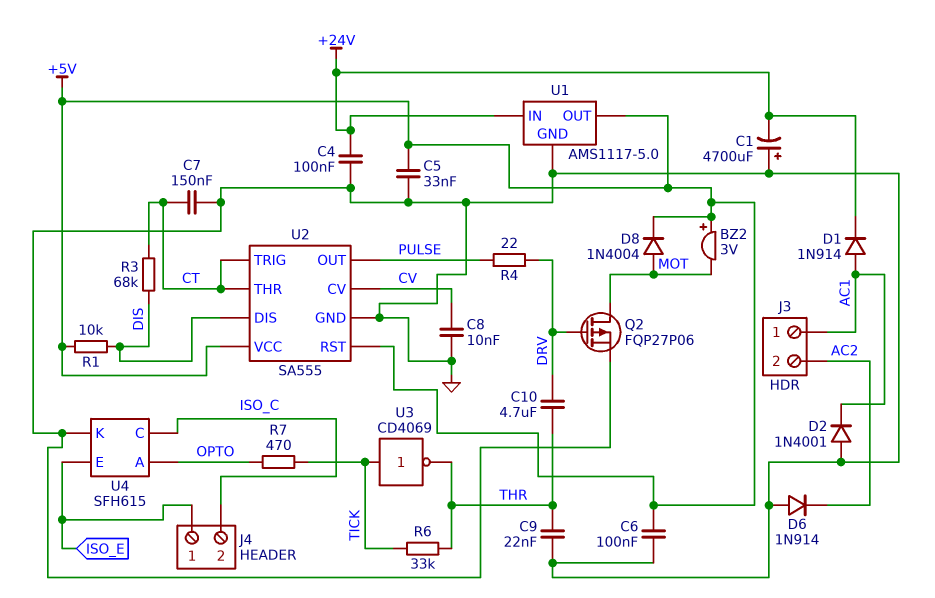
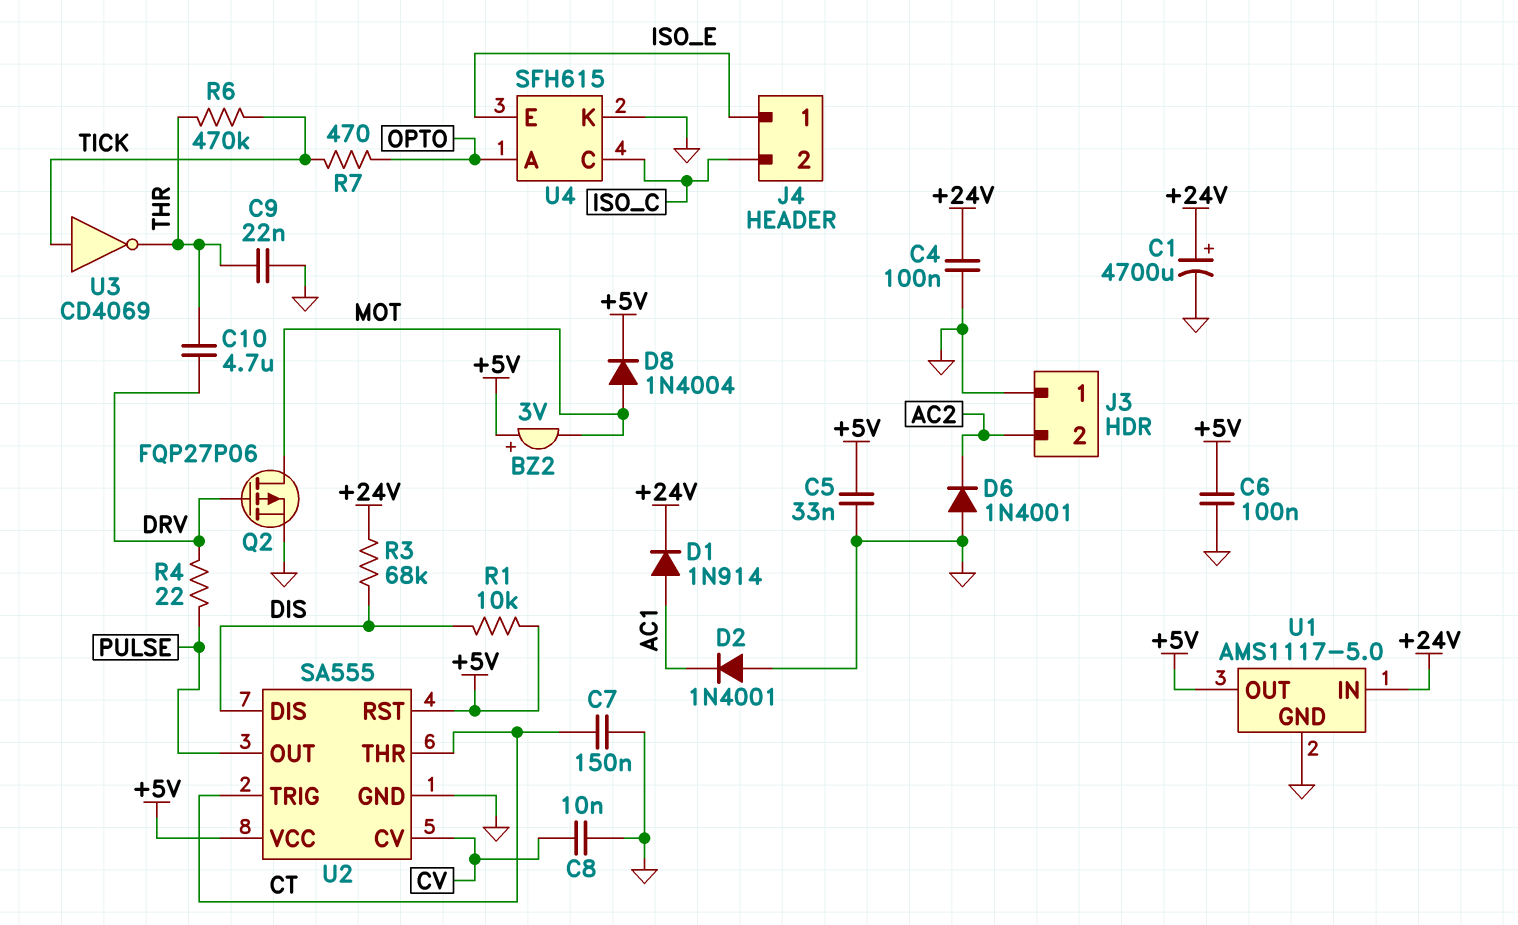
C1: 4700uF (plus GND, minus +24V) -> 4700uF (plus +24V, minus GND)
D6: diode 1N914 (A GND, K AC2) -> diode 1N4001 (A GND, K AC2)
J3 pin 1: AC1 -> GND
R3: 68k (CT, DIS) -> 68k (+24V, DIS)
R6: 33k (THR, TICK) -> 470k (THR, TICK)

